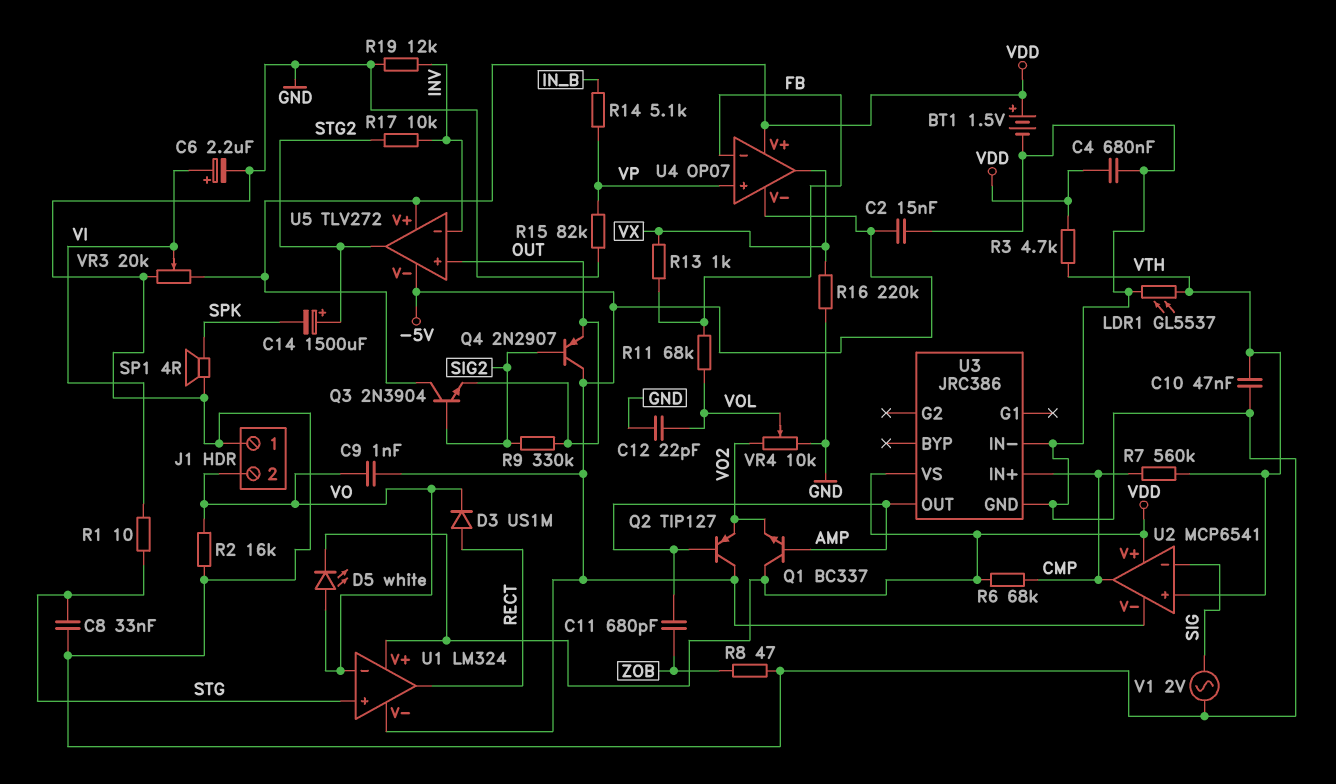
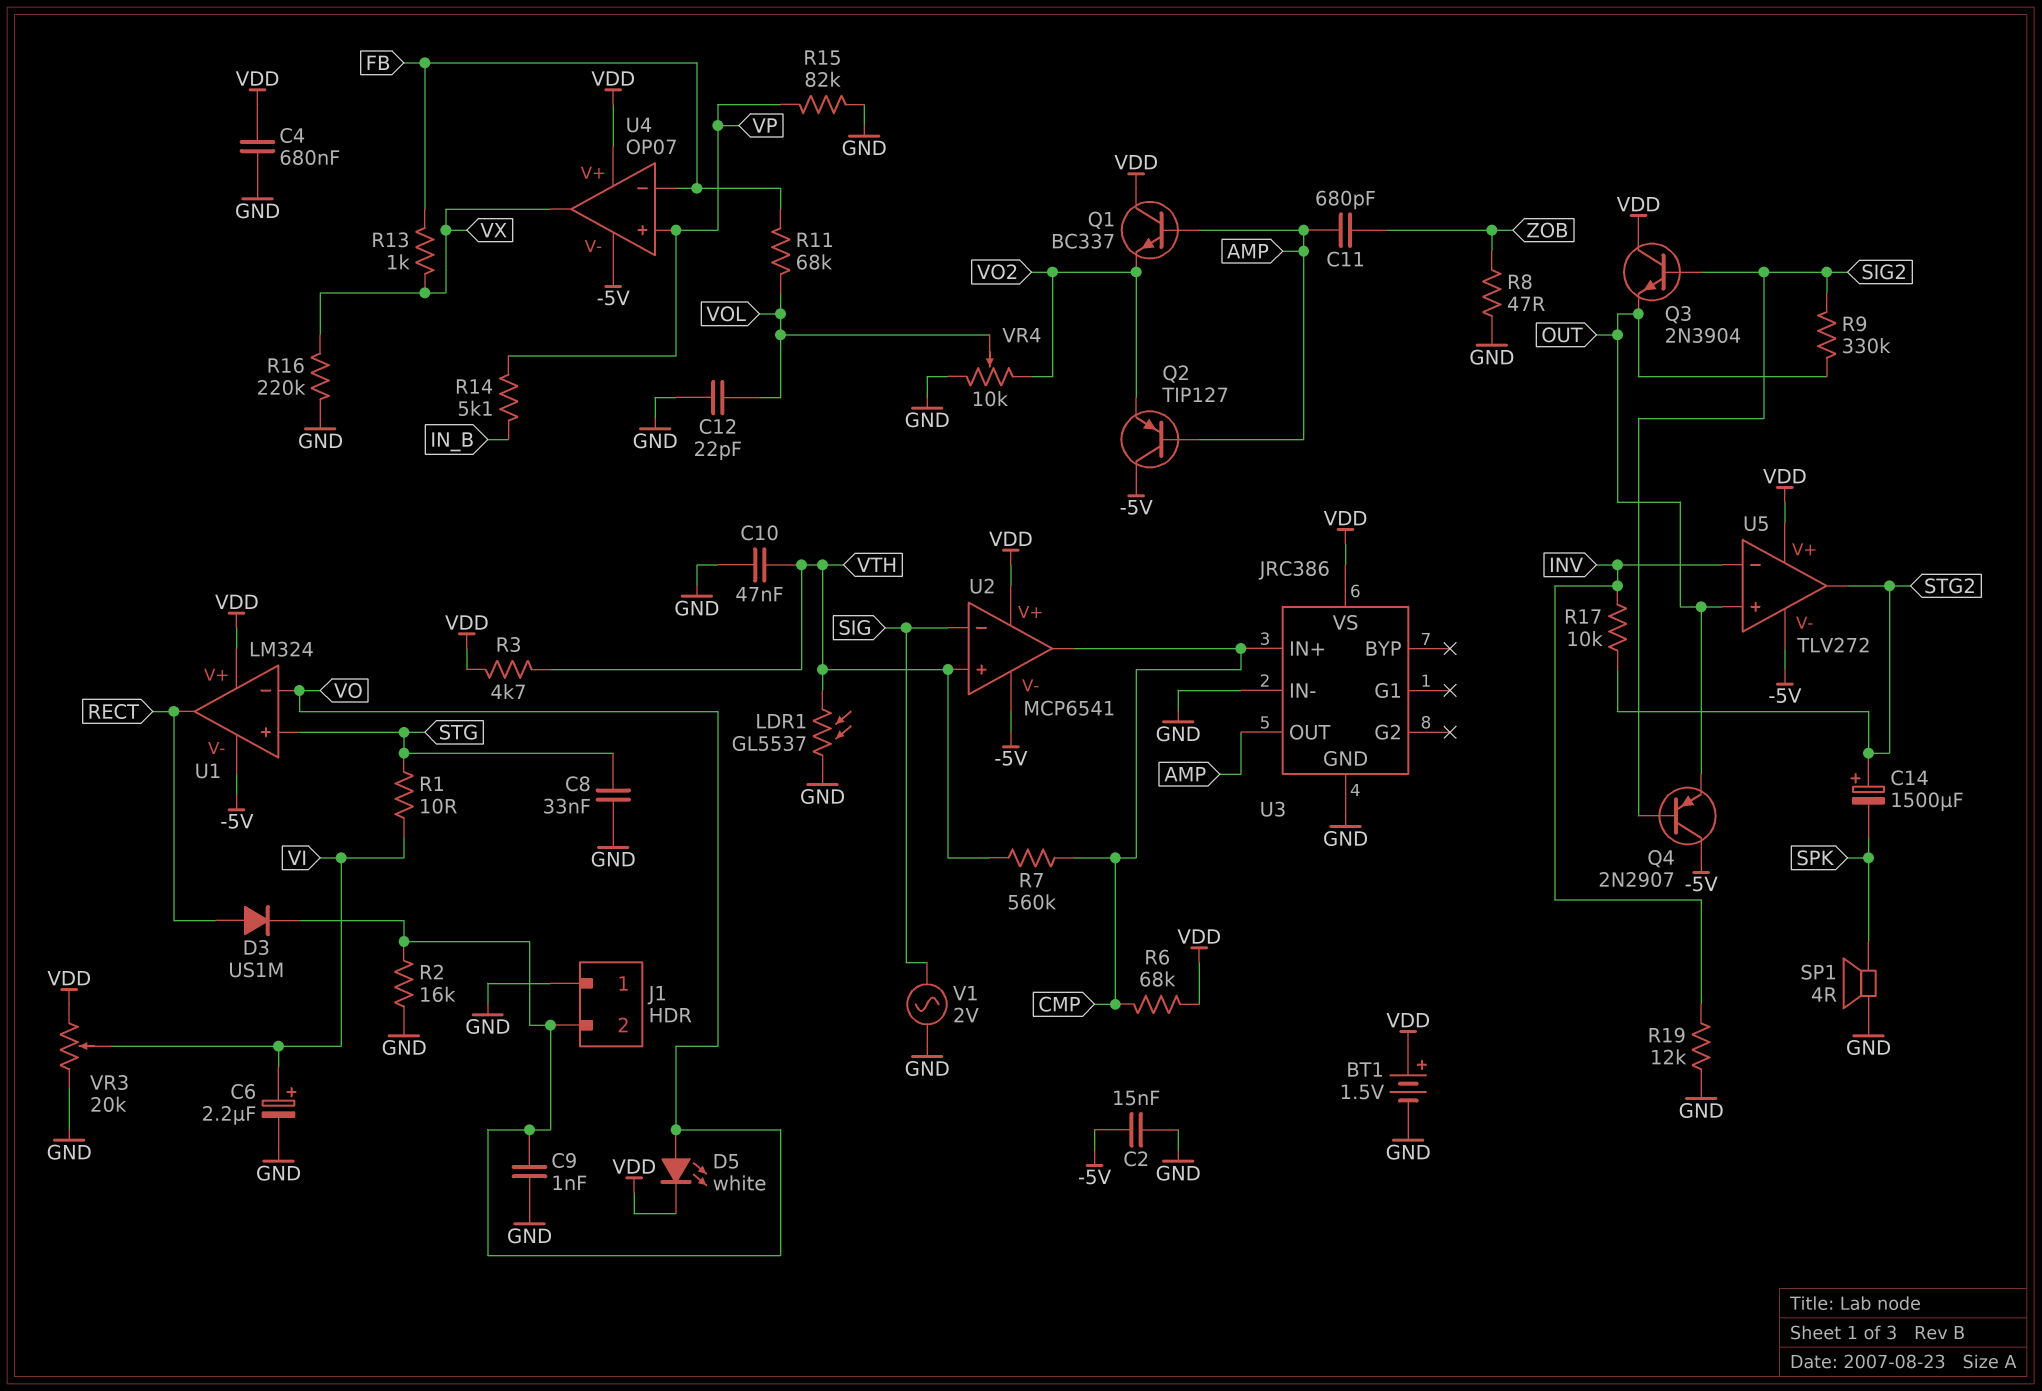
C9: 1nF (-5V, VO) -> 1nF (GND, VO)

